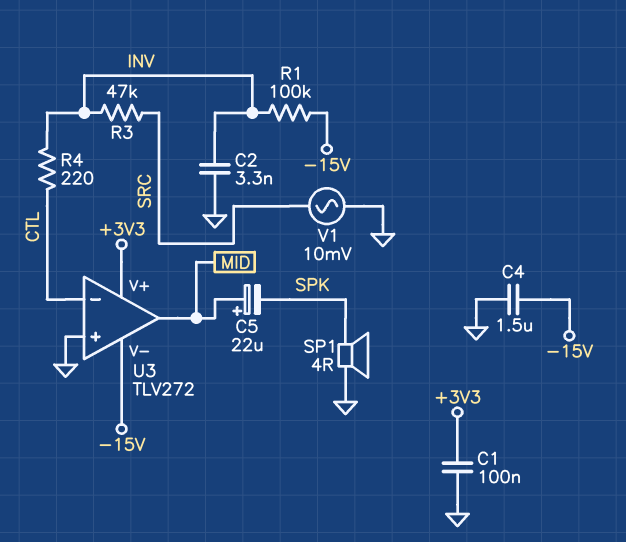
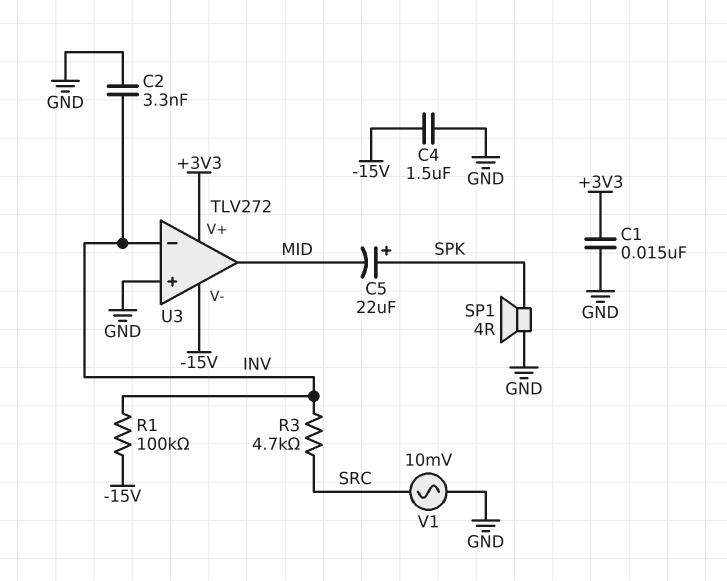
C1: 100nF (+3V3, GND) -> 15nF (+3V3, GND)
C5: 22uF (plus MID, minus SPK) -> 22uF (plus SPK, minus MID)
R3: 47k (INV, SRC) -> 4.7k (INV, SRC)
R4: 220 (CTL, INV) -> none
U3 pin in-: CTL -> INV

